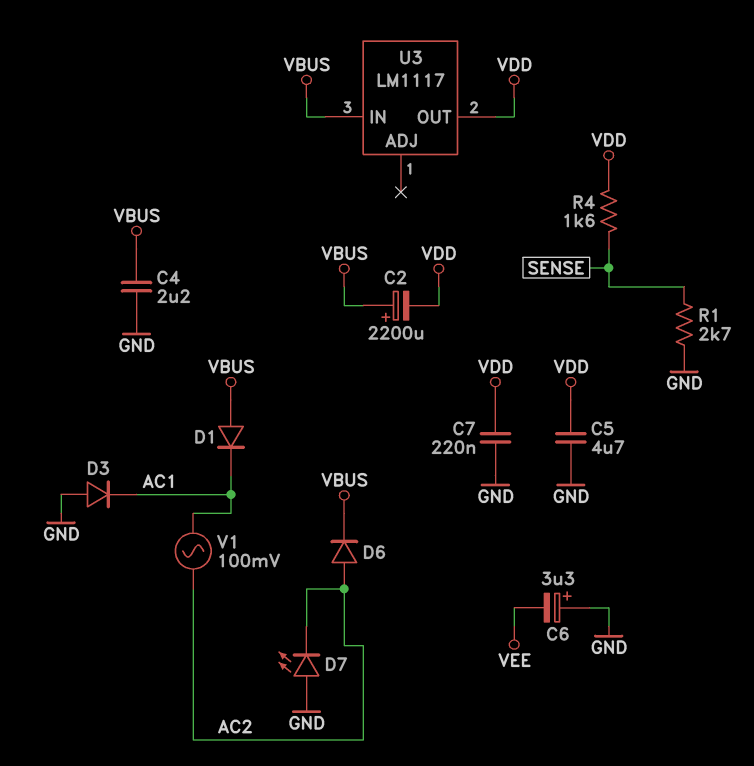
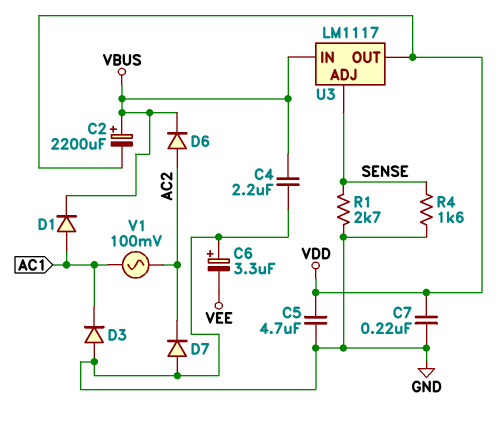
D1: diode (A VBUS, K AC1) -> diode (A AC1, K VBUS)
D7: LED (A GND, K AC2) -> diode (A GND, K AC2)
R4: 1.6k (SENSE, VDD) -> 1.6k (GND, SENSE)
U3 pin ADJ: none -> SENSE

